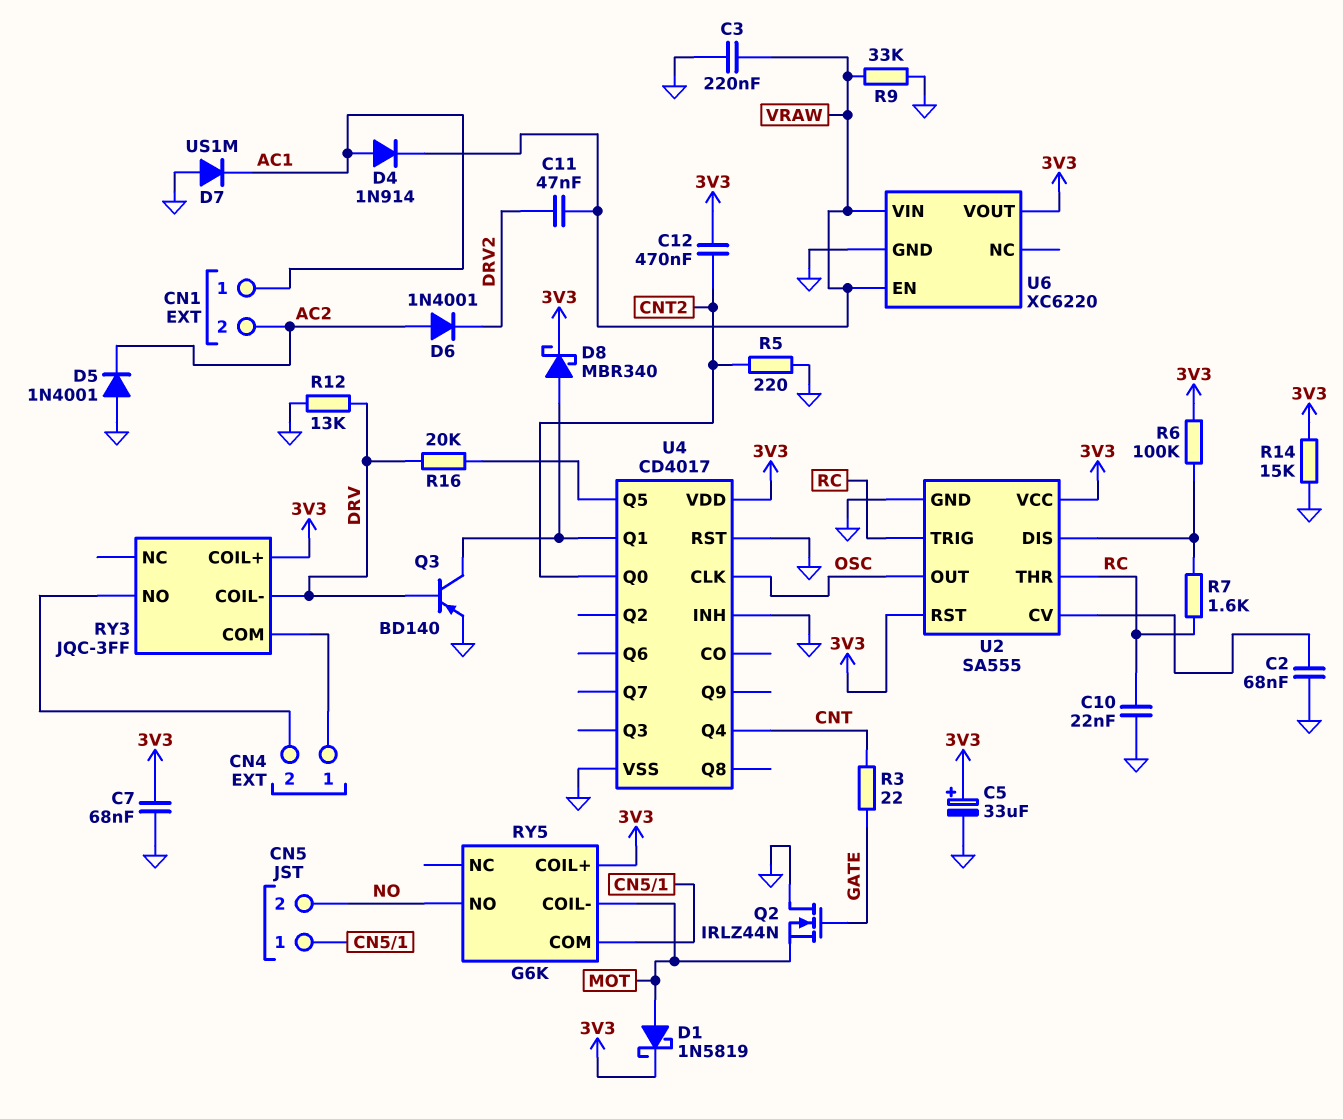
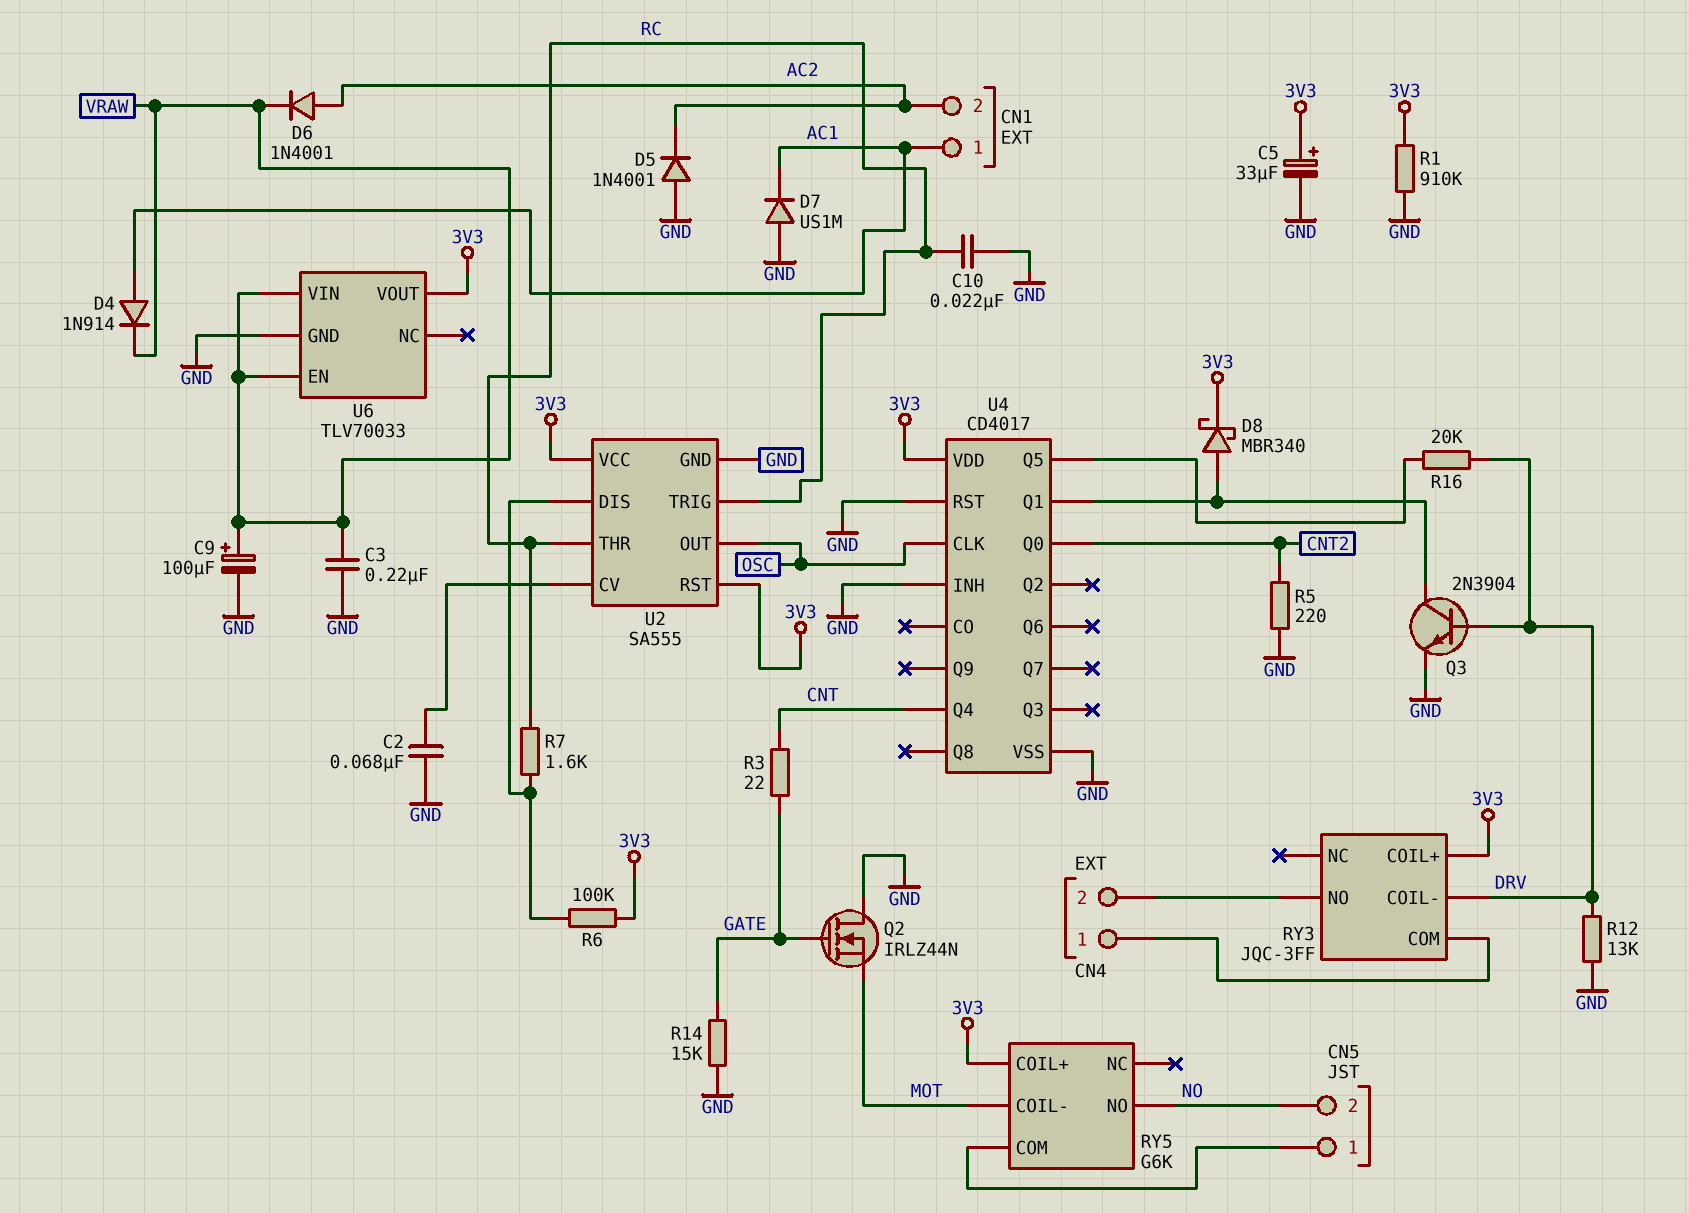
C7: 68nF (3V3, GND) -> none
C9: none -> 100uF (plus VRAW, minus GND)
C11: 47nF (DRV2, VRAW) -> none
C12: 470nF (3V3, CNT2) -> none
D1: schottky 1N5819 (A MOT, K 3V3) -> none
D6: diode 1N4001 (A AC2, K DRV2) -> diode 1N4001 (A AC2, K VRAW)
Q3: PNP BD140 (B DRV, C U4/Q1, E GND) -> NPN 2N3904 (B DRV, C U4/Q1, E GND)
R1: none -> 910k (3V3, GND)
R9: 33k (GND, VRAW) -> none
R14: 15k (3V3, GND) -> 15k (GATE, GND)
U6: XC6220 -> TLV70033

